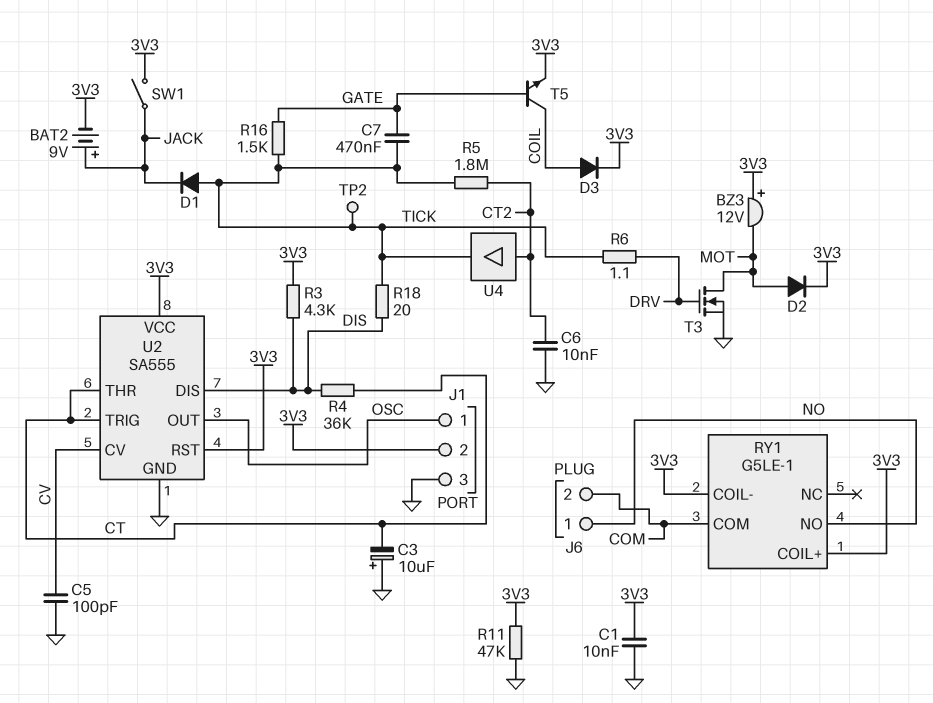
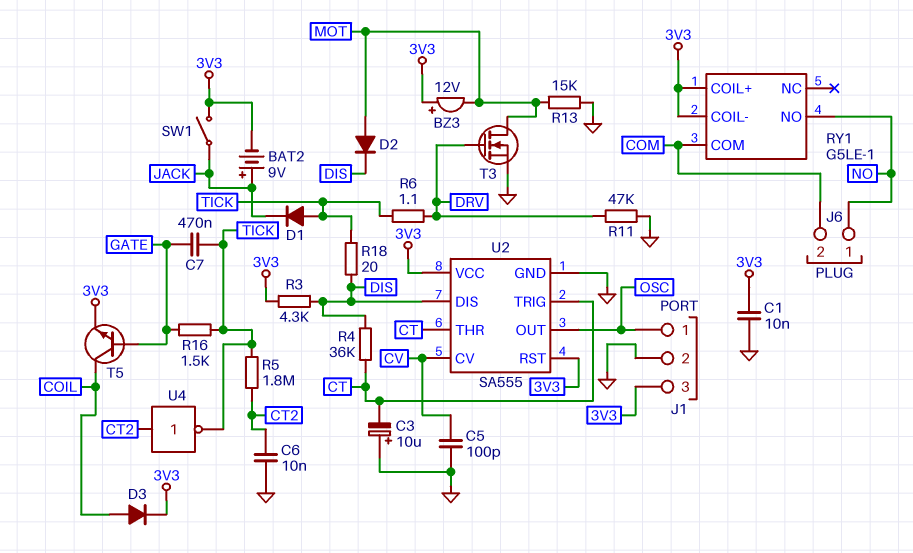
D2: diode (A MOT, K 3V3) -> diode (A MOT, K DIS)
J1 pin 2: 3V3 -> GND
J1 pin 3: GND -> 3V3
R11: 47k (3V3, GND) -> 47k (DRV, GND)
R13: none -> 15k (GND, MOT)
TP2: test point (TICK) -> none
U4: buffer (in CT2, out TICK) -> NOT (in CT2, out TICK)

